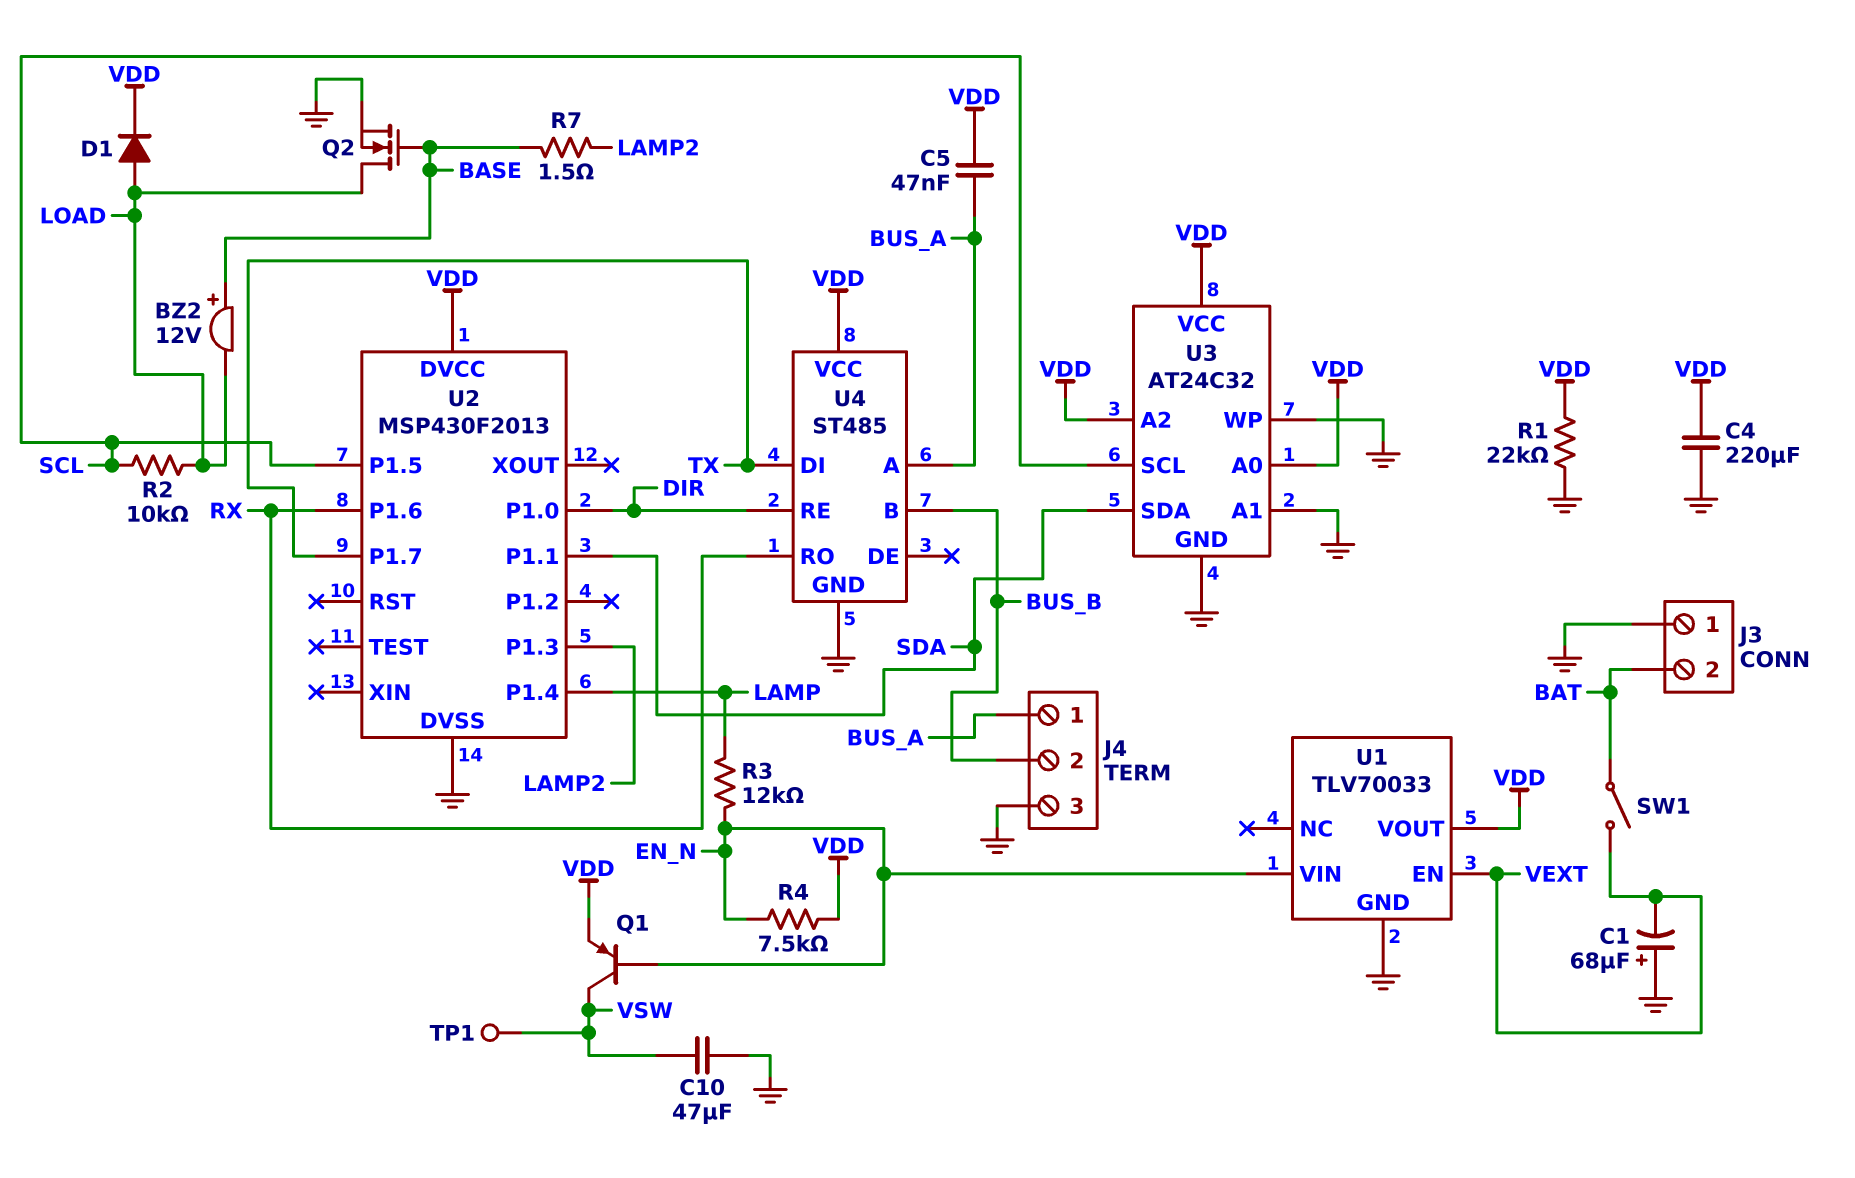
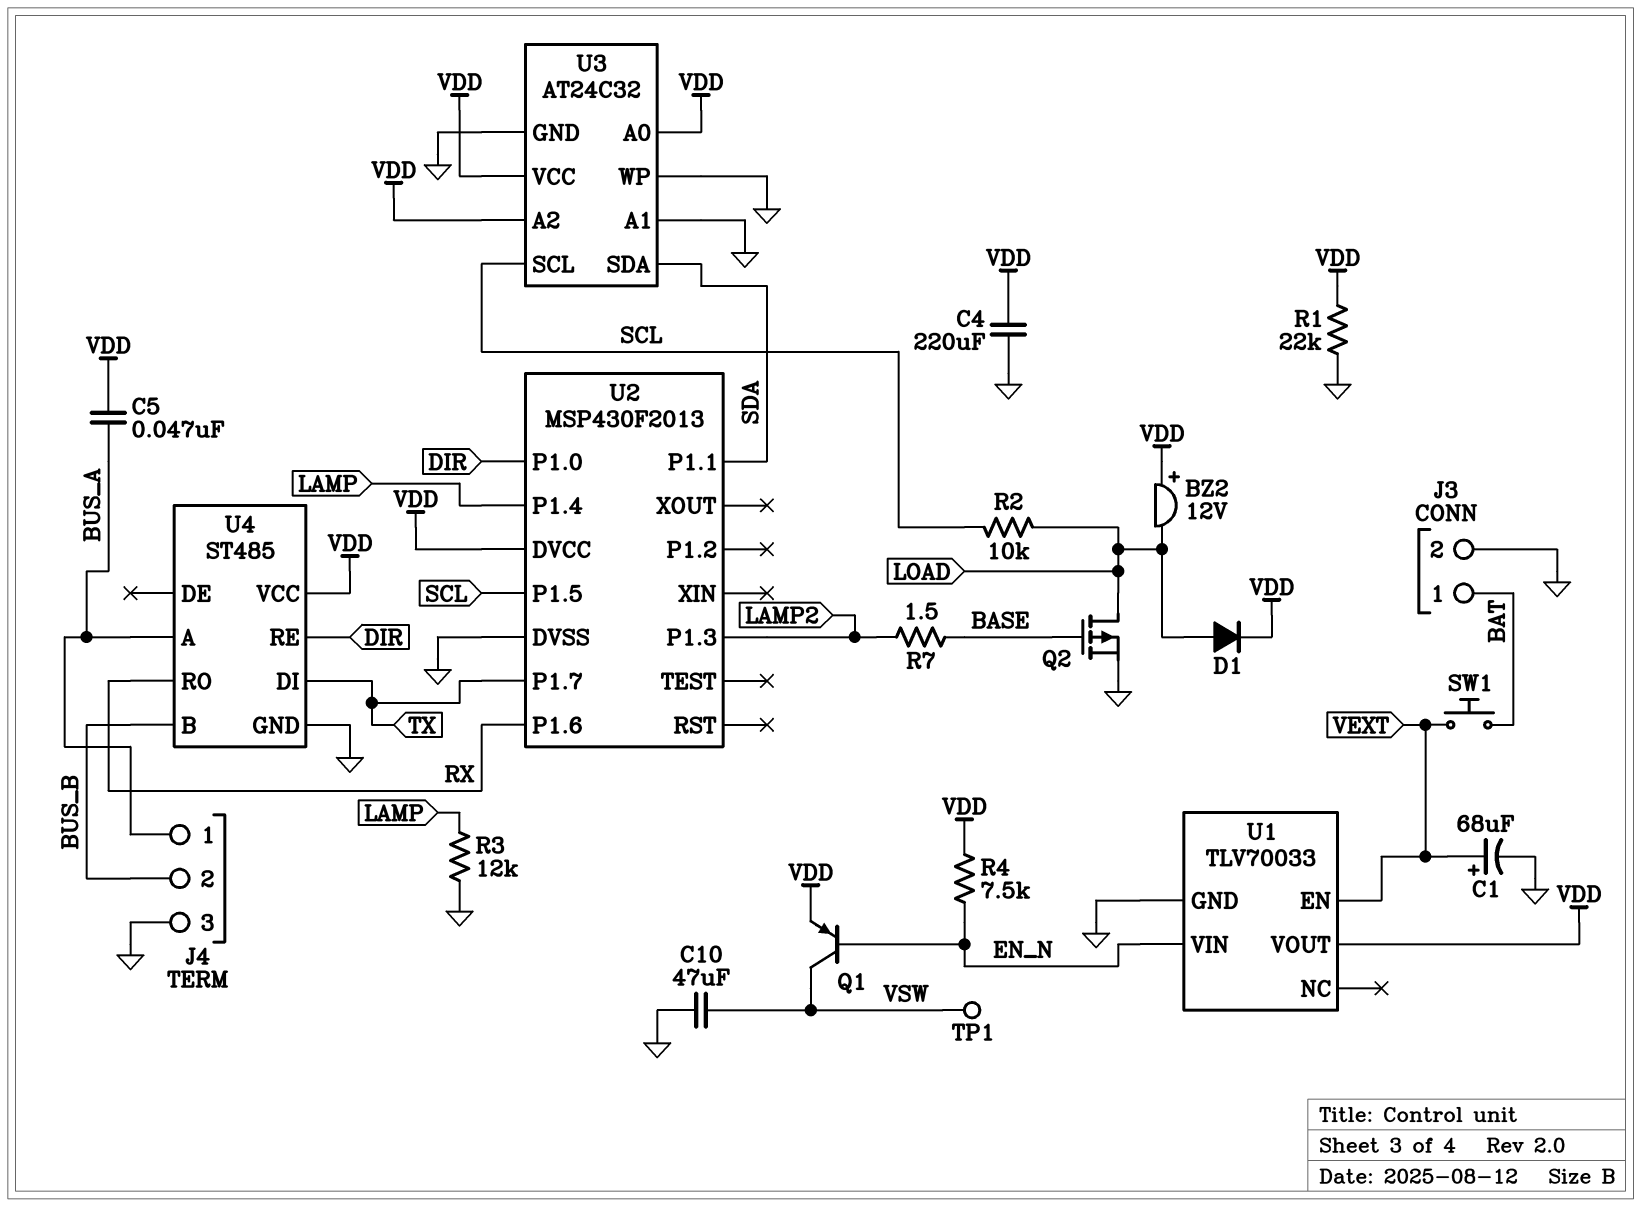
BZ2: buzzer 12V (plus BASE, minus LOAD) -> buzzer 12V (plus VDD, minus LOAD)
C1: 68uF (plus GND, minus VEXT) -> 68uF (plus VEXT, minus GND)
J3 pin 1: GND -> BAT
J3 pin 2: BAT -> GND
Q2: NMOS (G BASE, D LOAD, S GND) -> PMOS (G BASE, D LOAD, S GND)
R3: 12k (EN_N, LAMP) -> 12k (GND, LAMP)
SW1: switch (BAT, VEXT) -> button (BAT, VEXT)

